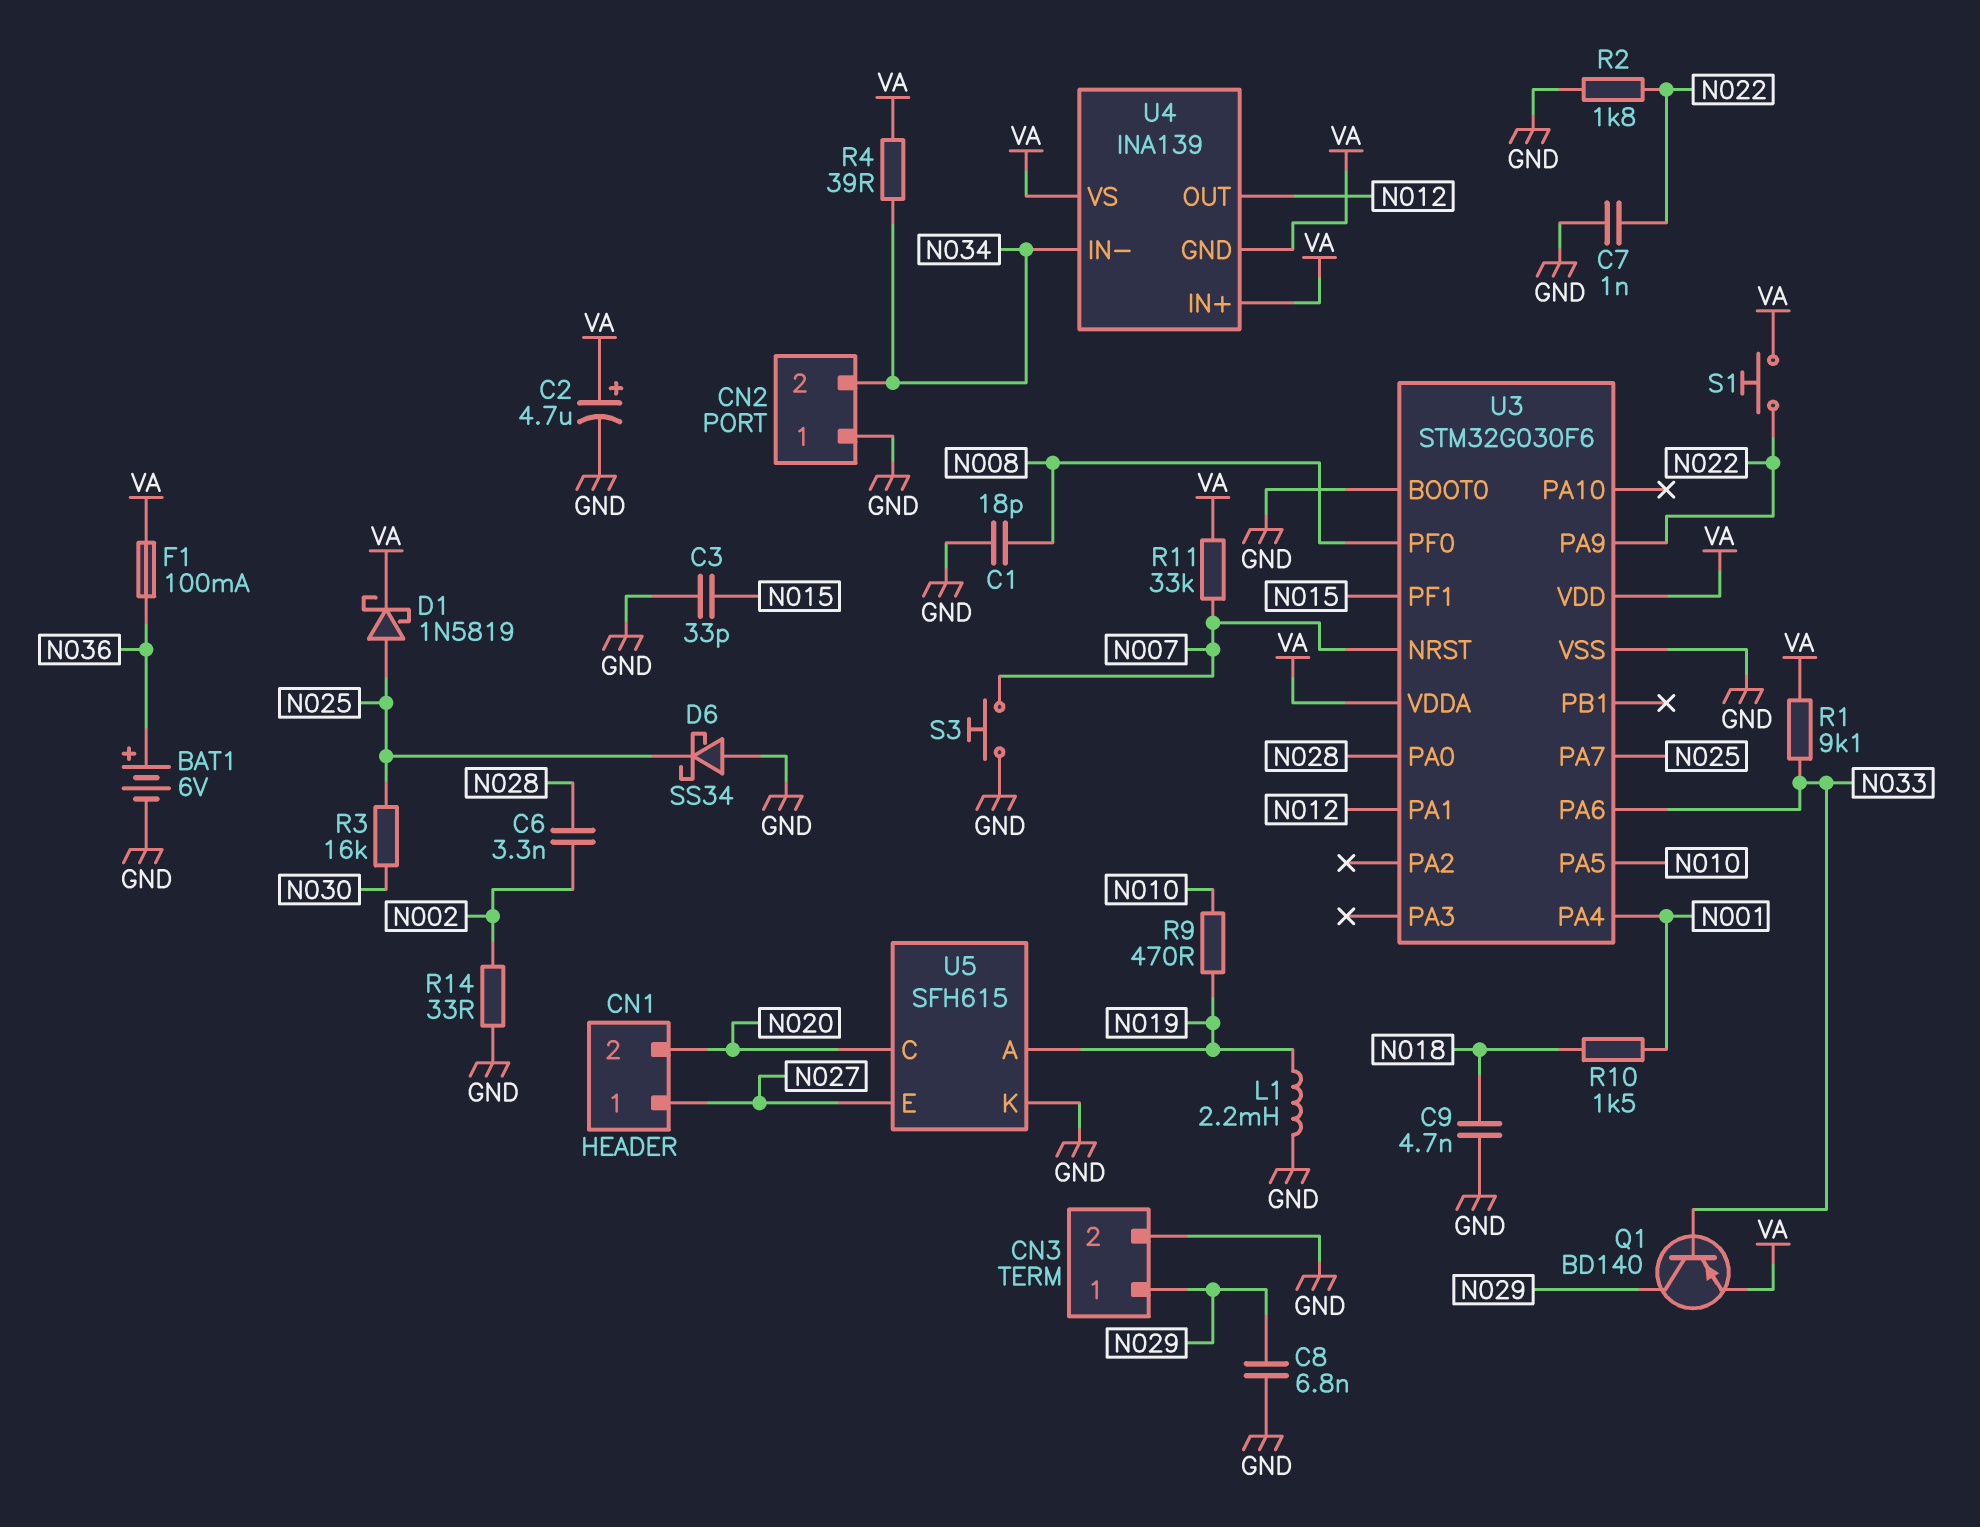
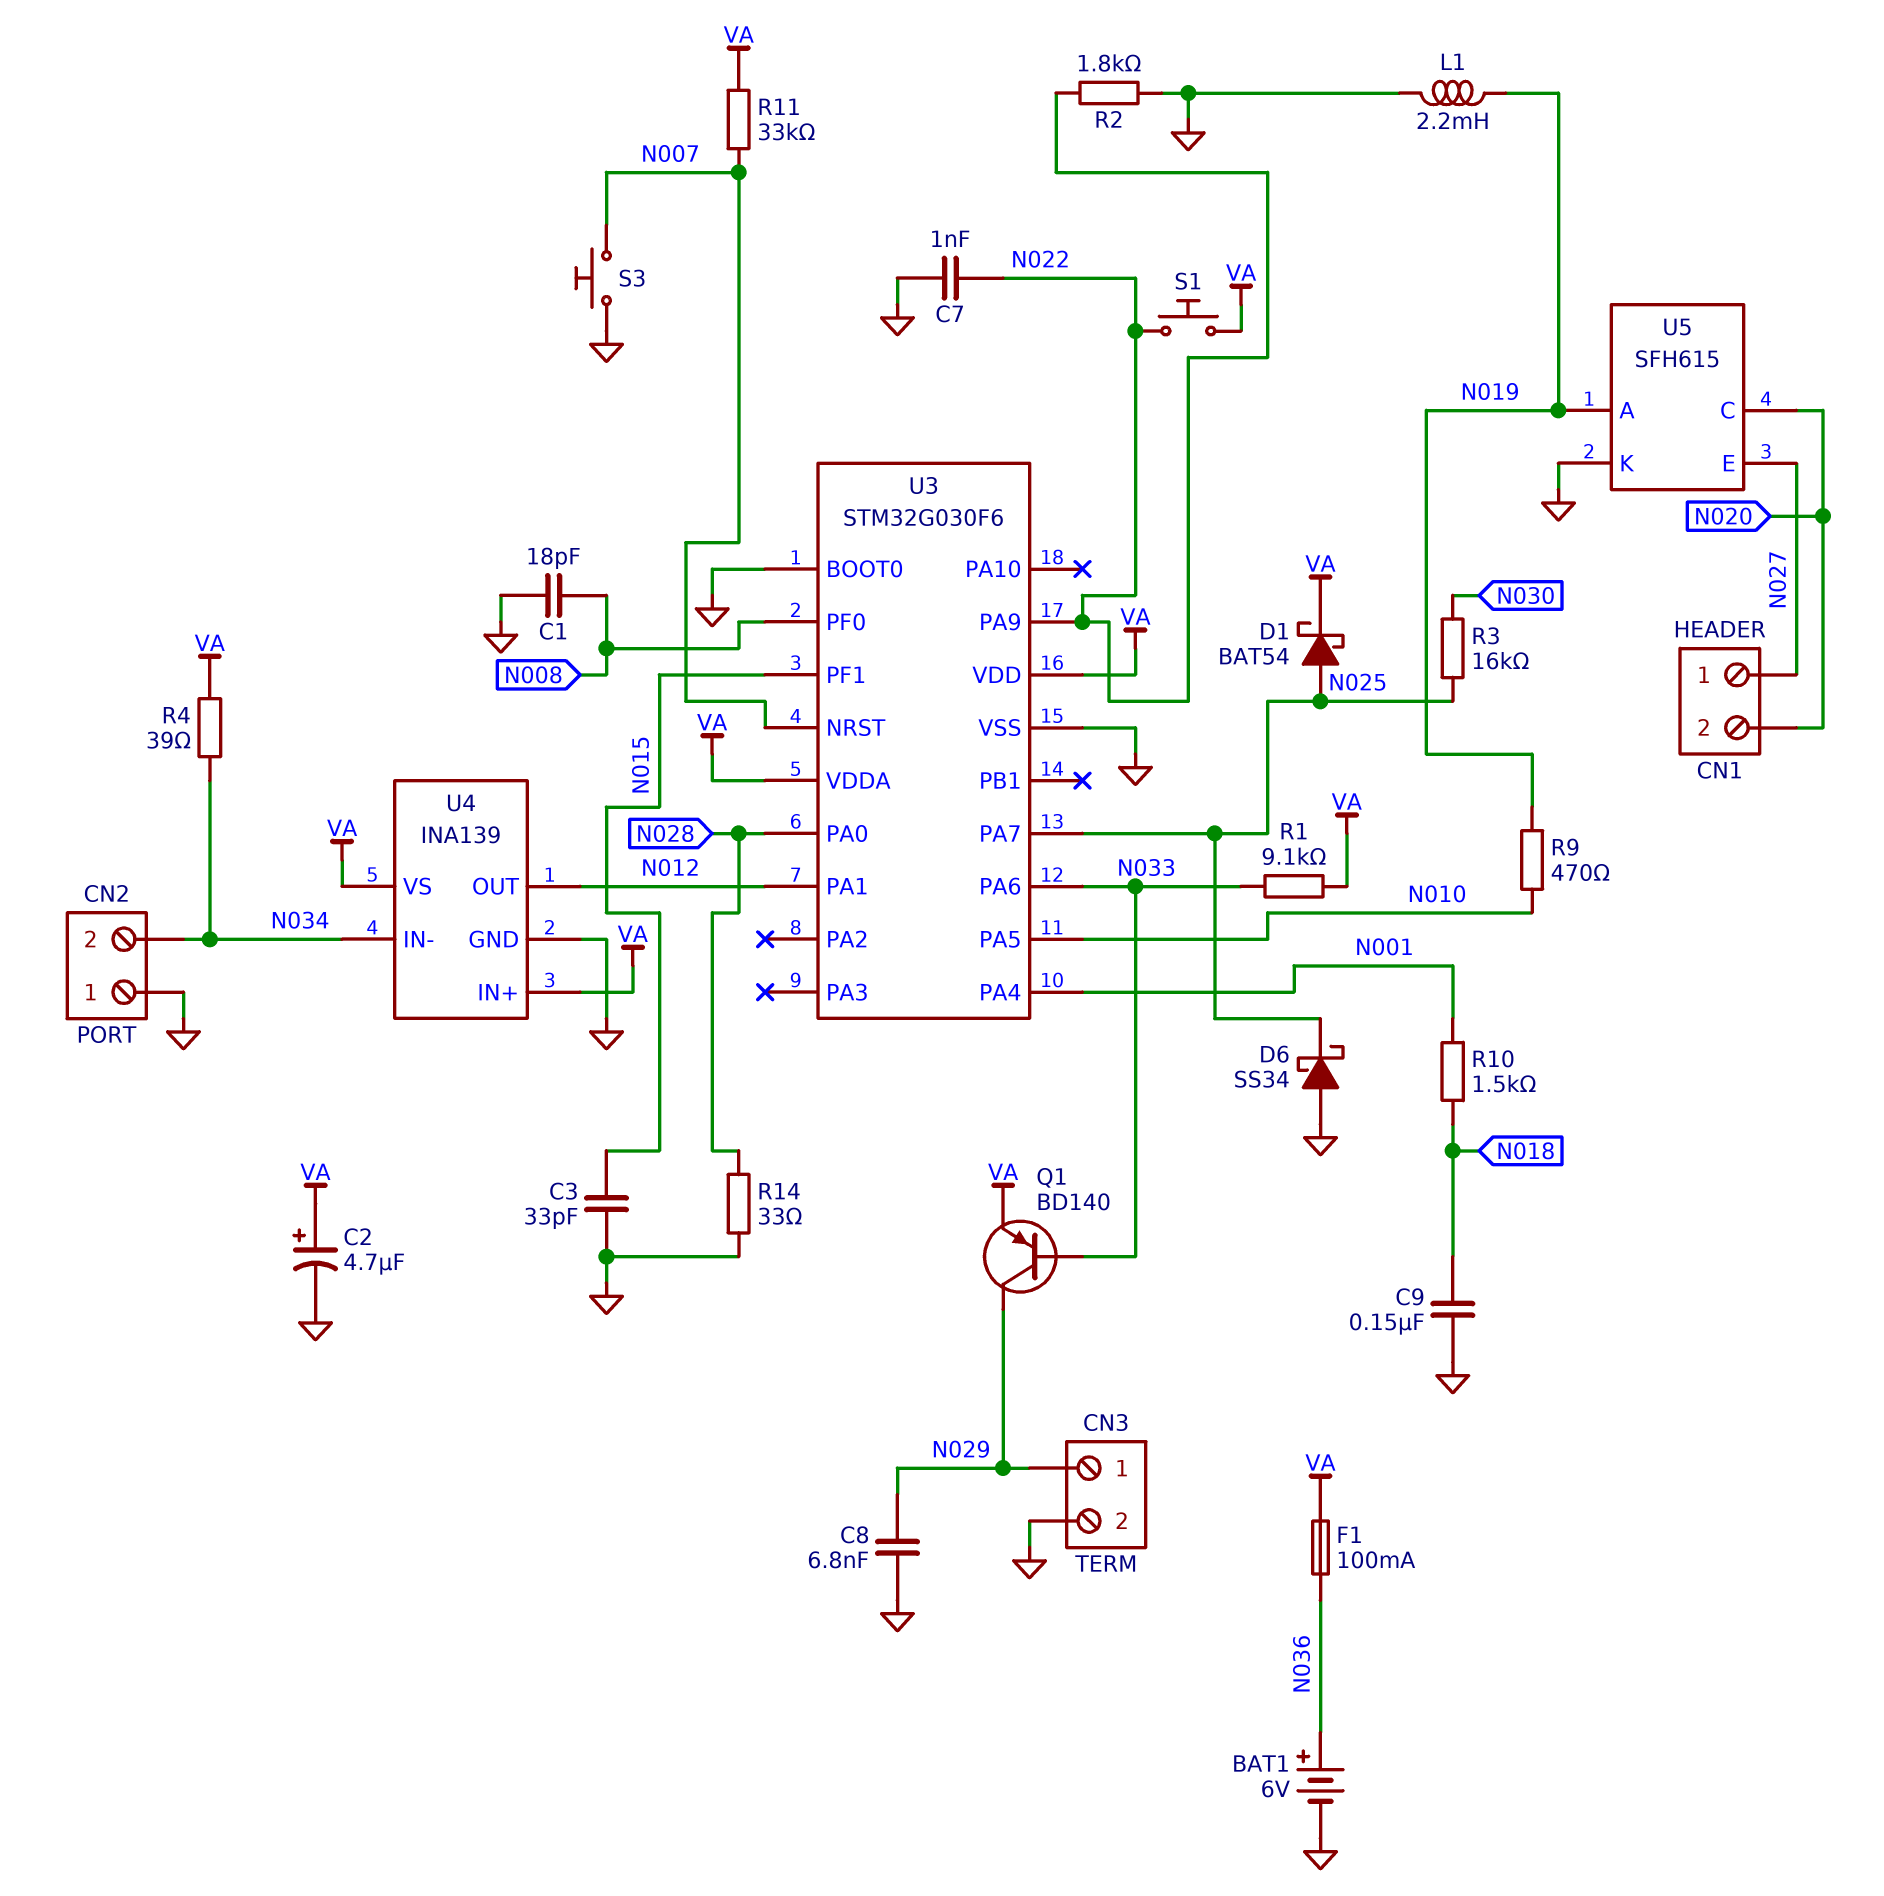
C6: 3.3nF (N002, N028) -> none
C9: 4.7nF (GND, N018) -> 150nF (GND, N018)
D1: schottky 1N5819 (A N025, K VA) -> schottky BAT54 (A N025, K VA)
R14: 33 (GND, N002) -> 33 (GND, N028)
U4 pin GND: VA -> GND

